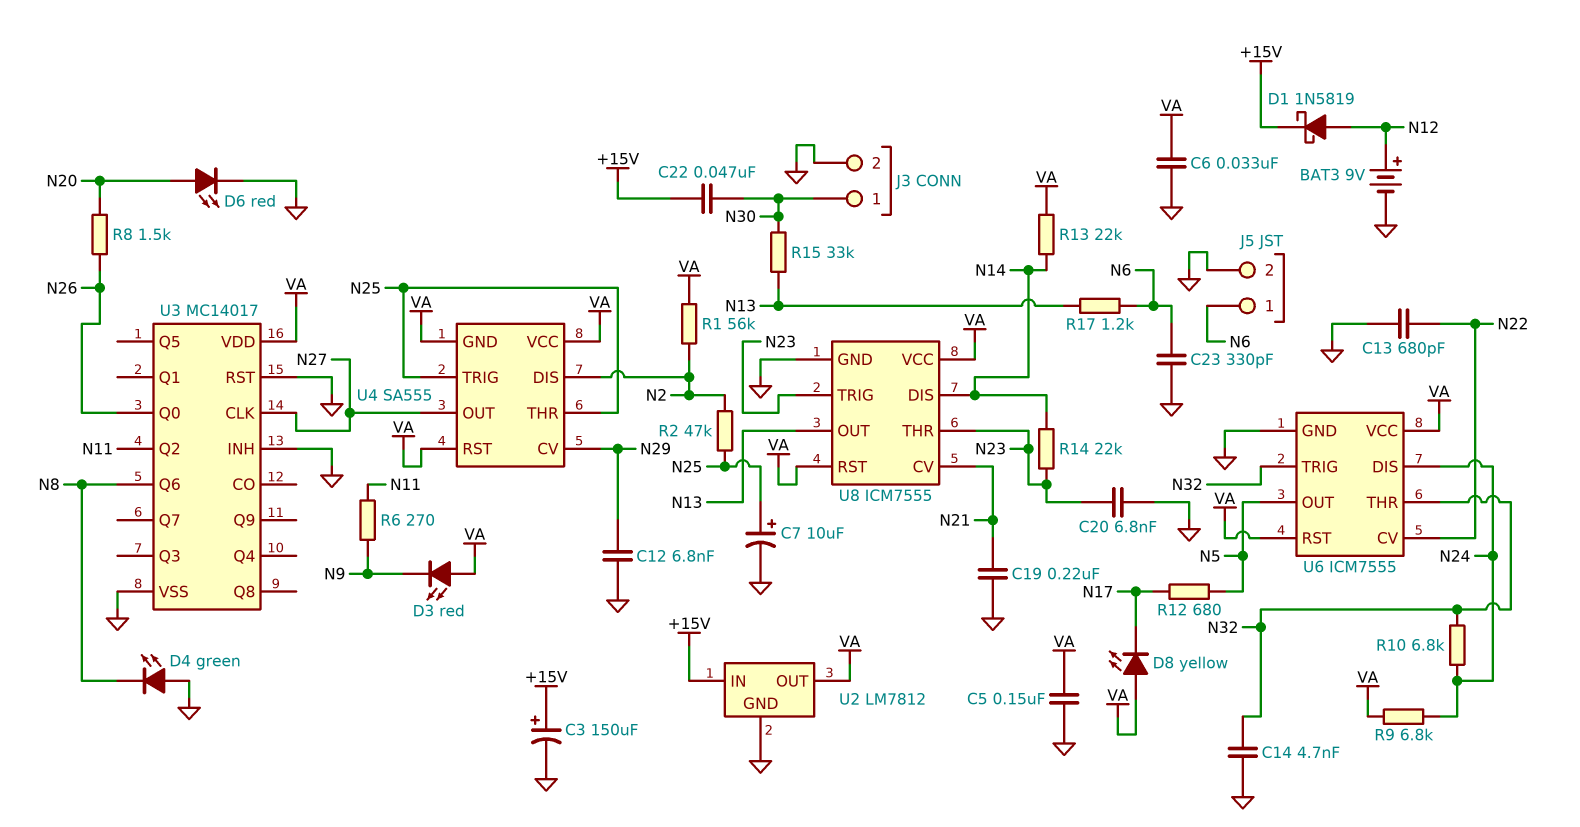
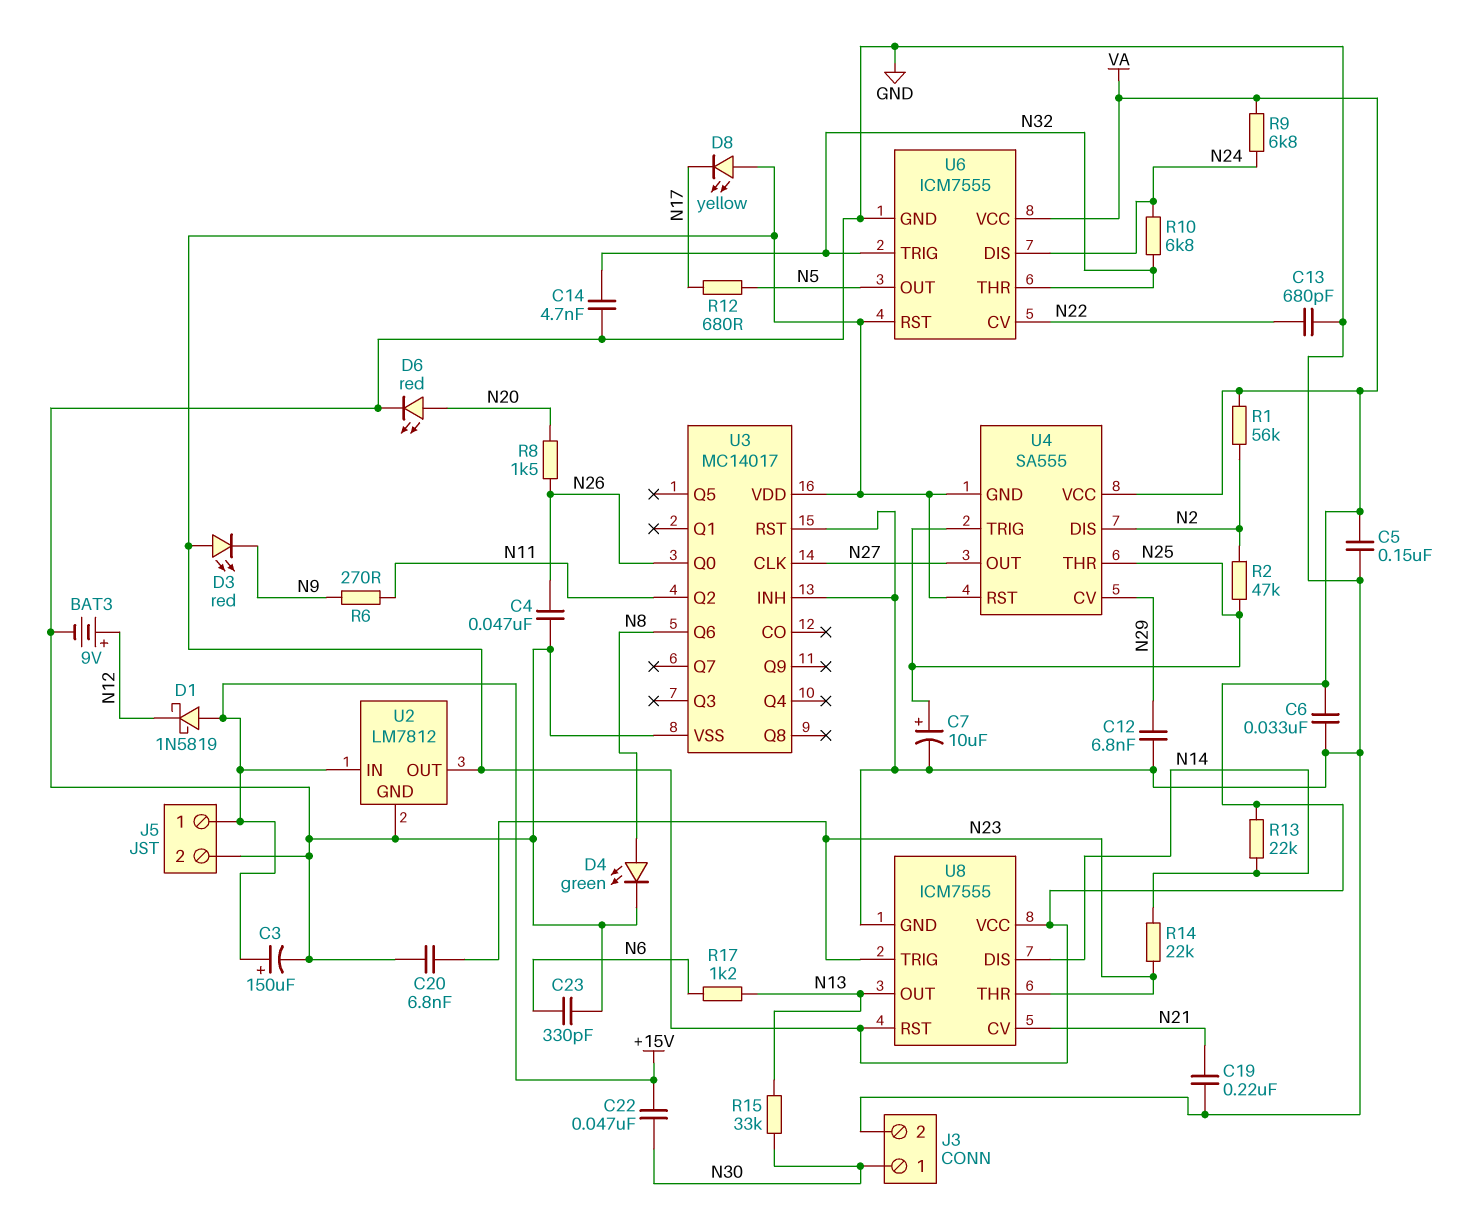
C4: none -> 47nF (GND, N26)
D1: schottky 1N5819 (A N12, K +15V) -> schottky 1N5819 (A +15V, K N12)
D4: LED green (A GND, K N8) -> LED green (A N8, K GND)
J5 pin 1: N6 -> +15V

